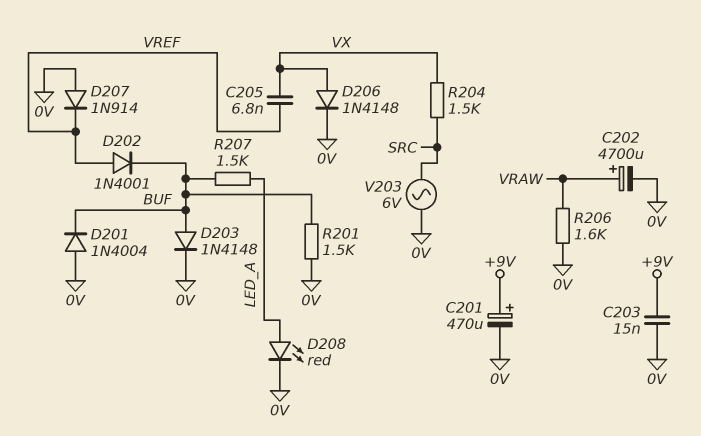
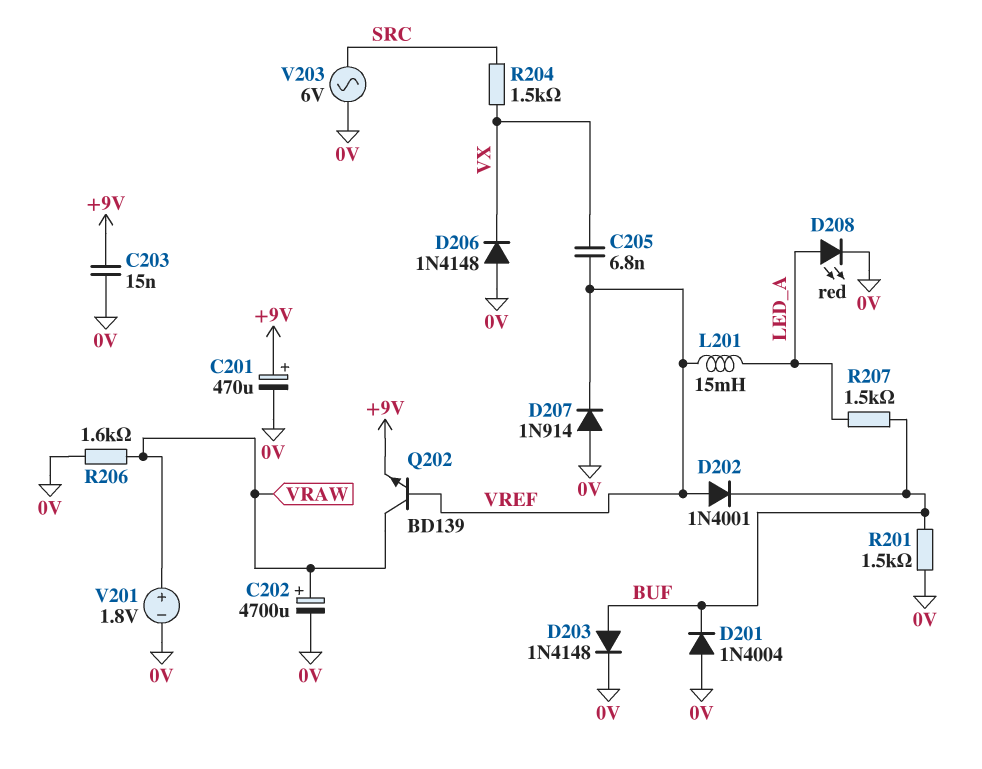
D206: diode 1N4148 (A VX, K 0V) -> diode 1N4148 (A 0V, K VX)
L201: none -> 15mH (LED_A, VREF)
Q202: none -> NPN BD139 (B VREF, C VRAW, E +9V)
V201: none -> 1.8V (plus VRAW, minus 0V)

